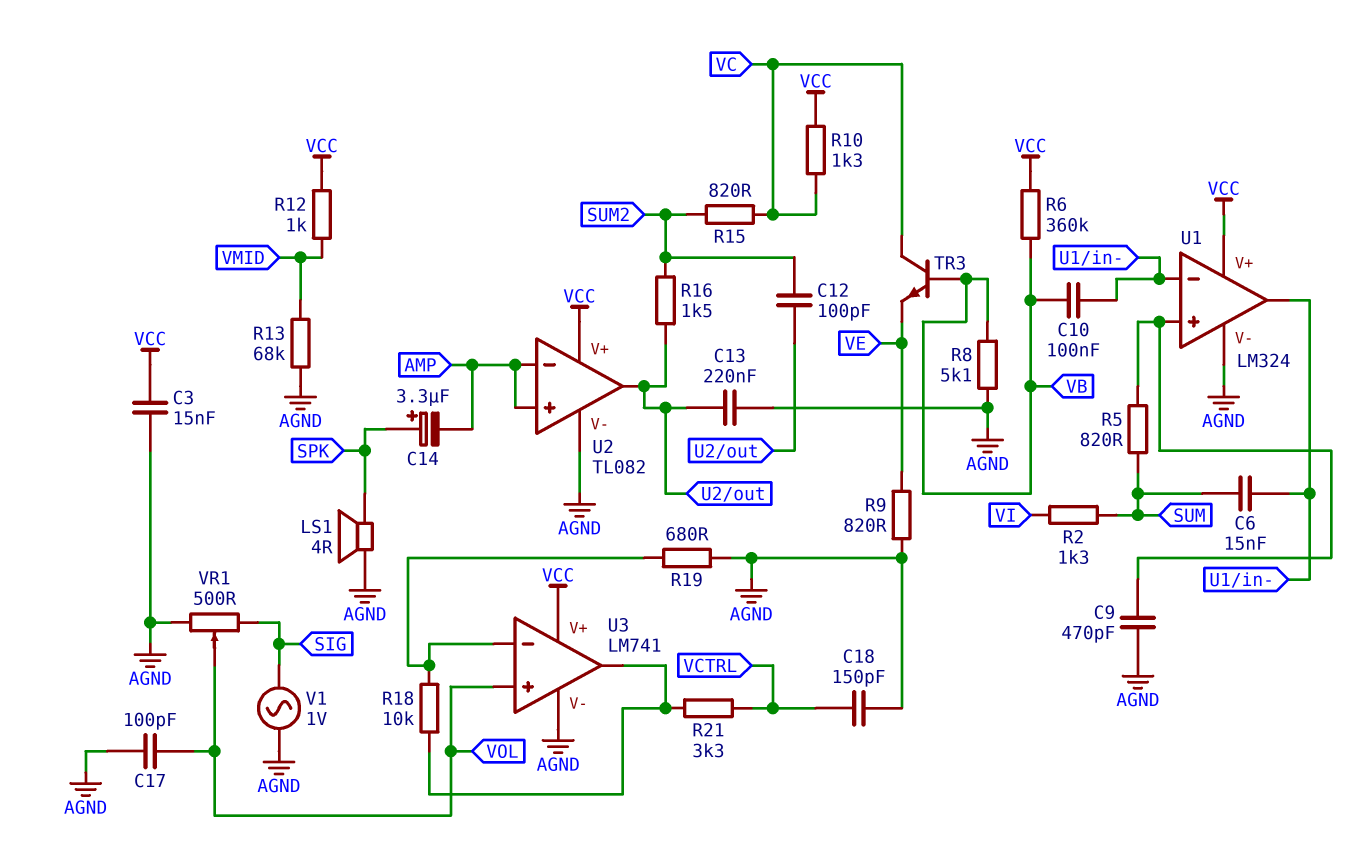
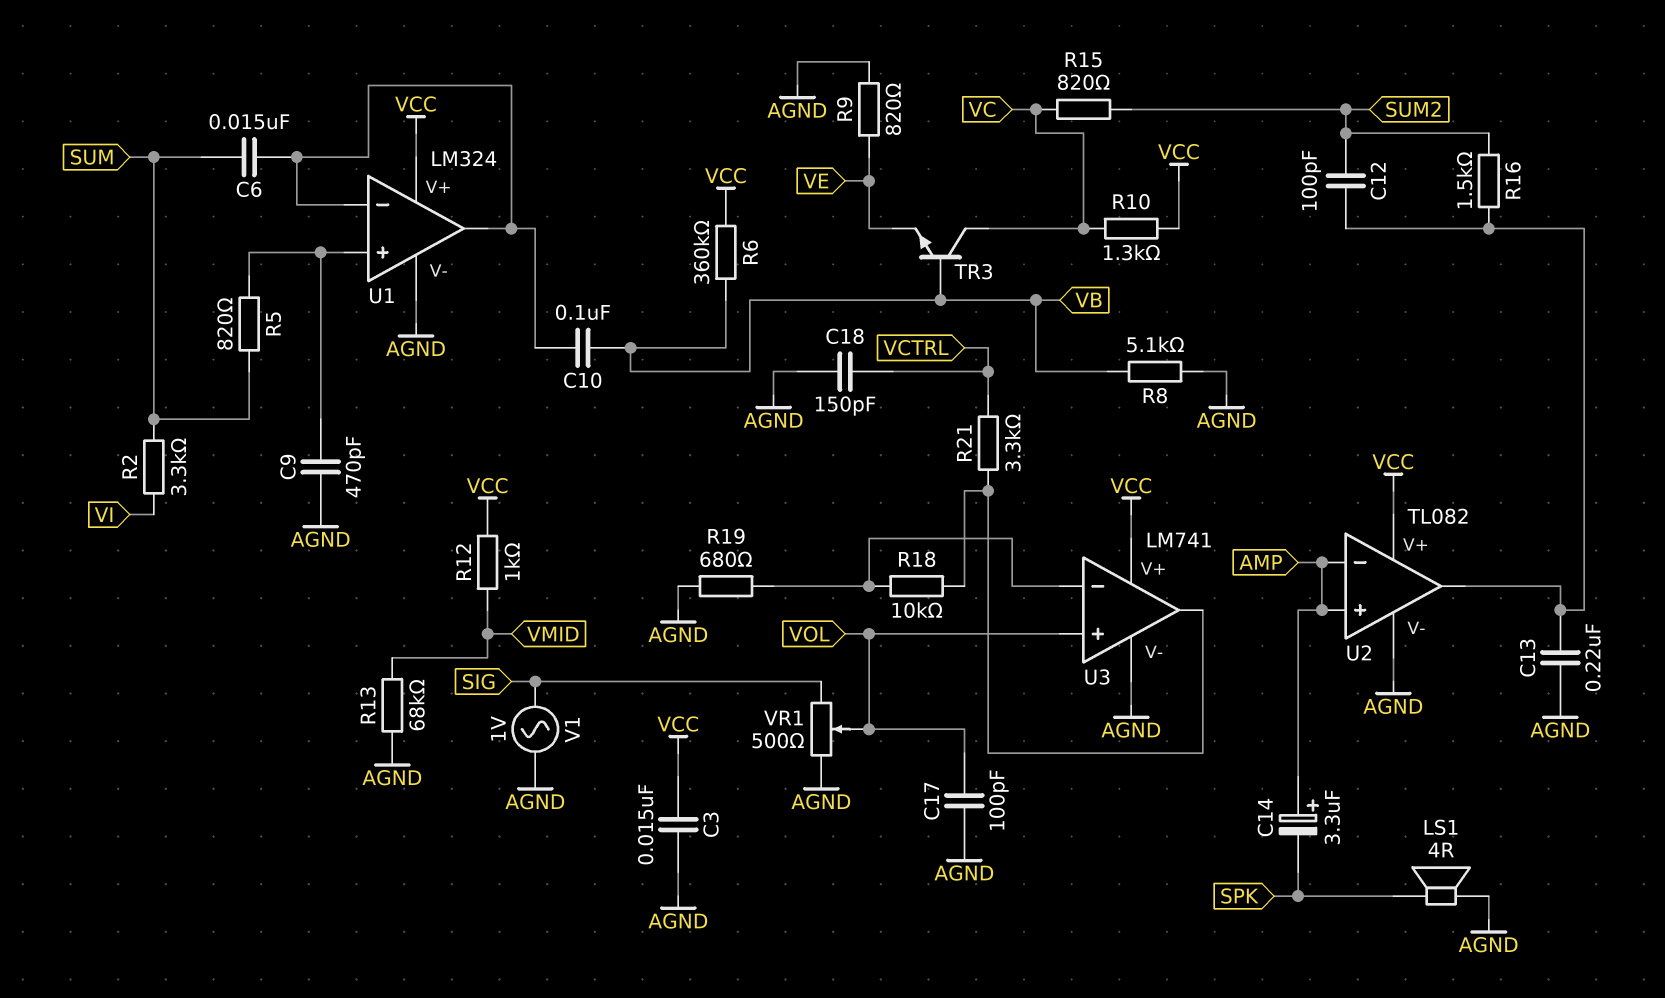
C14: 3.3uF (plus SPK, minus AMP) -> 3.3uF (plus AMP, minus SPK)
R2: 1.3k (SUM, VI) -> 3.3k (SUM, VI)

